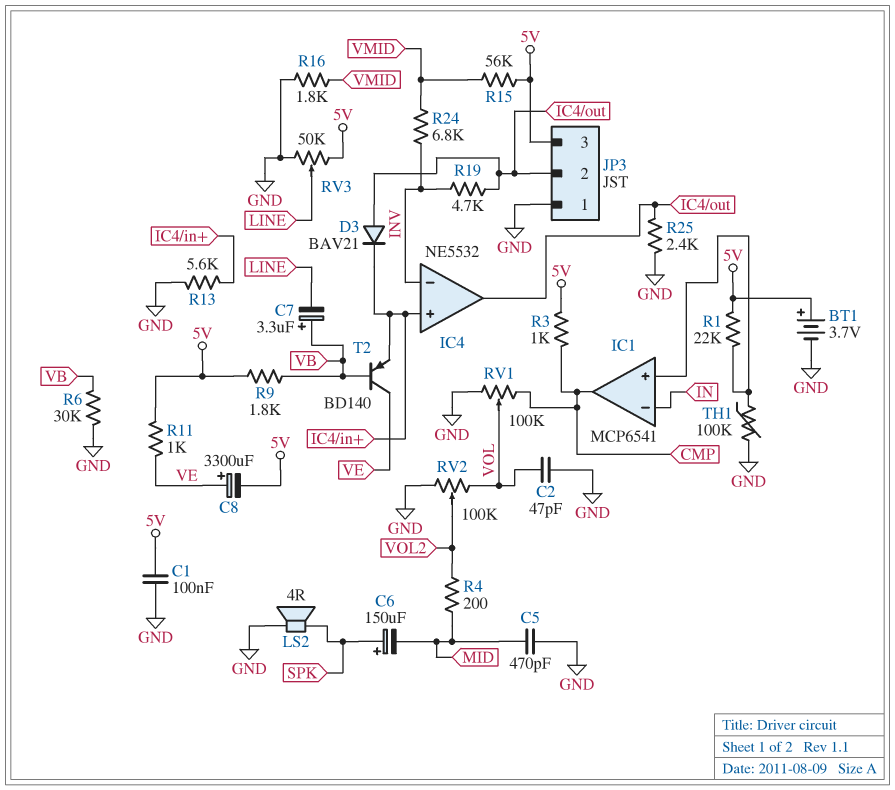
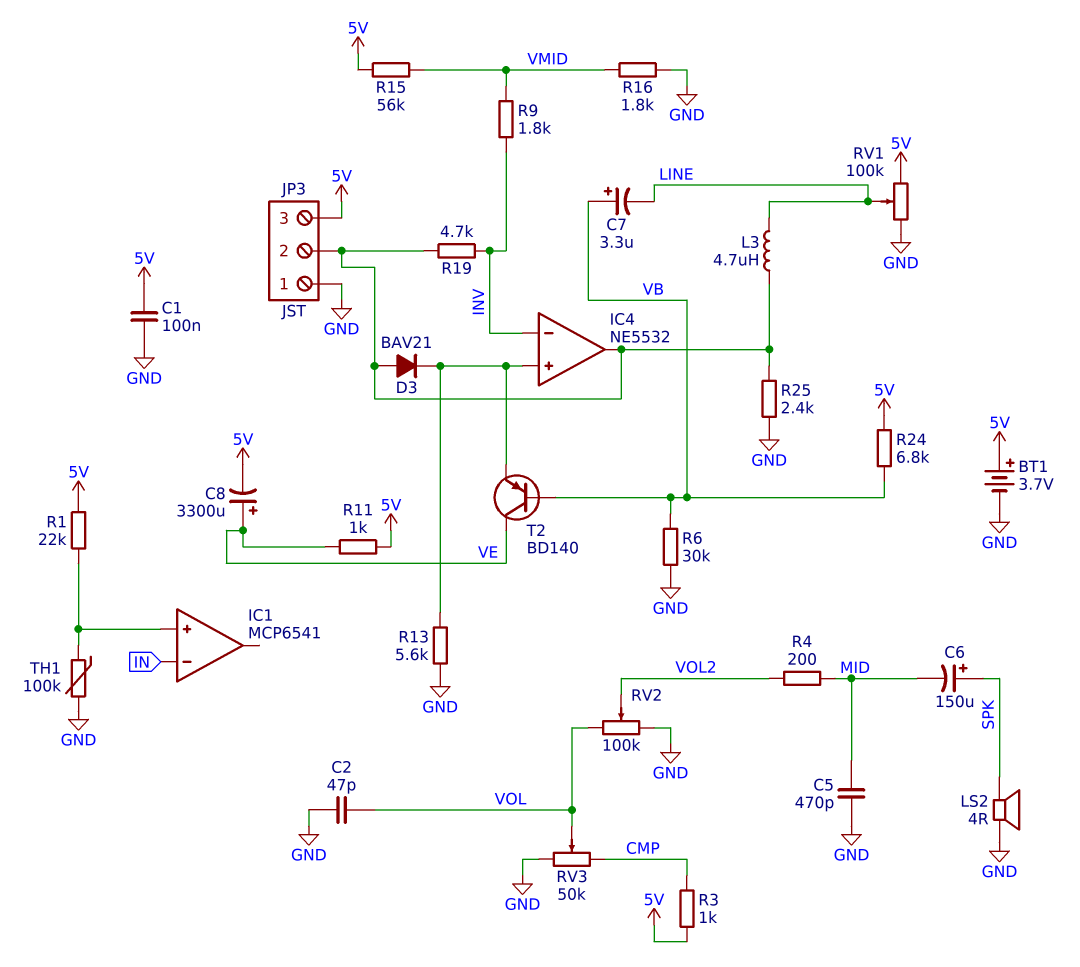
IC1 pin out: CMP -> none
L3: none -> 4.7uH (IC4/out, LINE)
R9: 1.8k (5V, VB) -> 1.8k (INV, VMID)
R24: 6.8k (INV, VMID) -> 6.8k (5V, VB)
RV1: 100k (CMP, GND, wiper VOL) -> 100k (5V, GND, wiper LINE)
RV3: 50k (5V, GND, wiper LINE) -> 50k (CMP, GND, wiper VOL)

